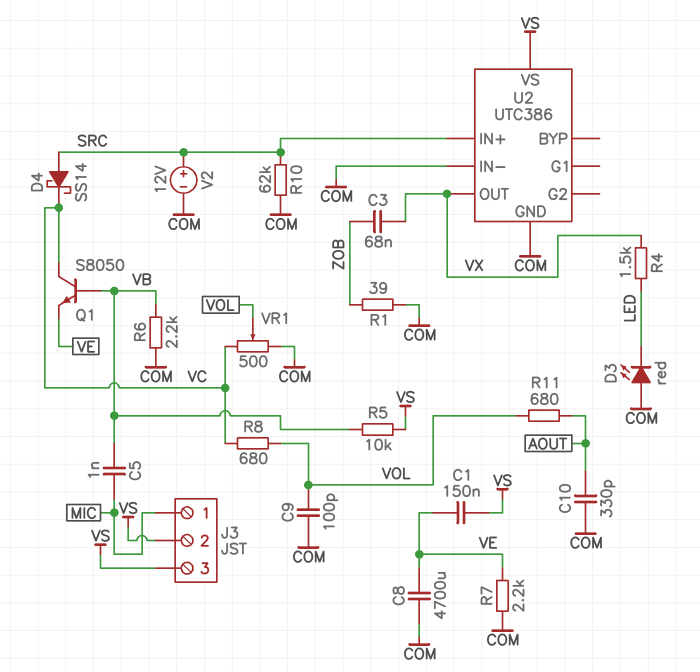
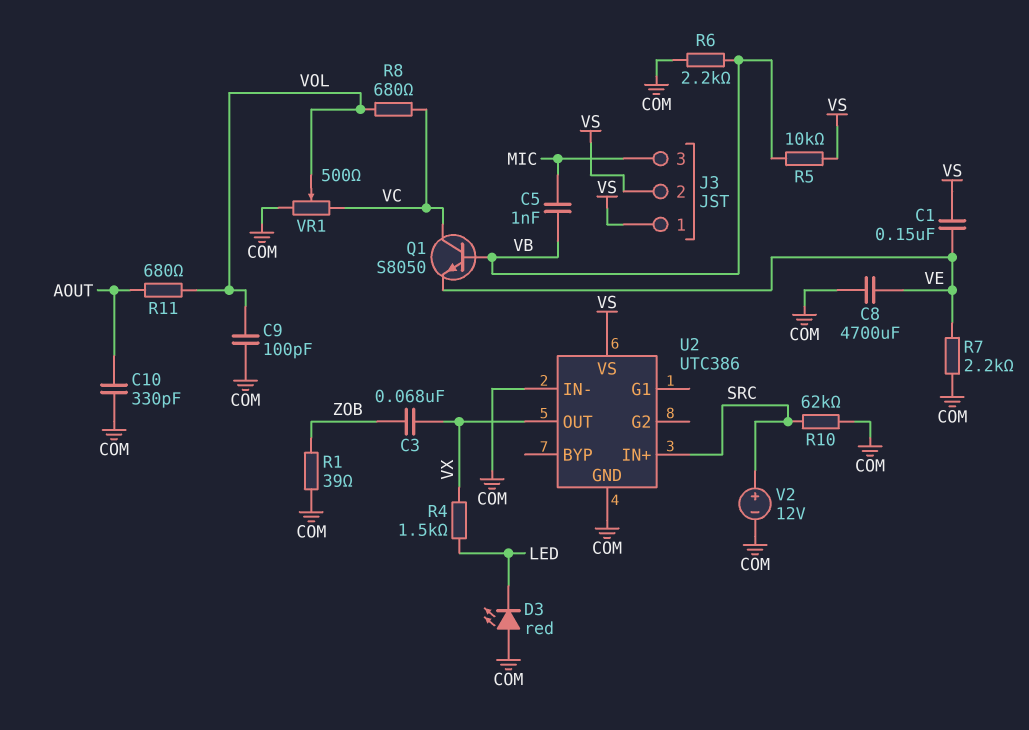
D4: schottky SS14 (A SRC, K VC) -> none
J3 pin 1: MIC -> VS
J3 pin 3: VS -> MIC

